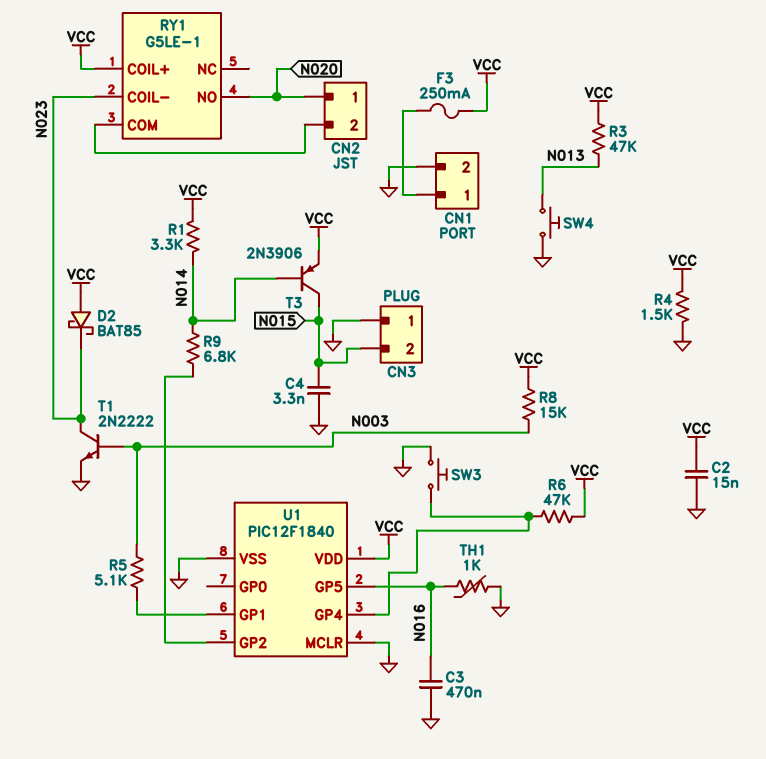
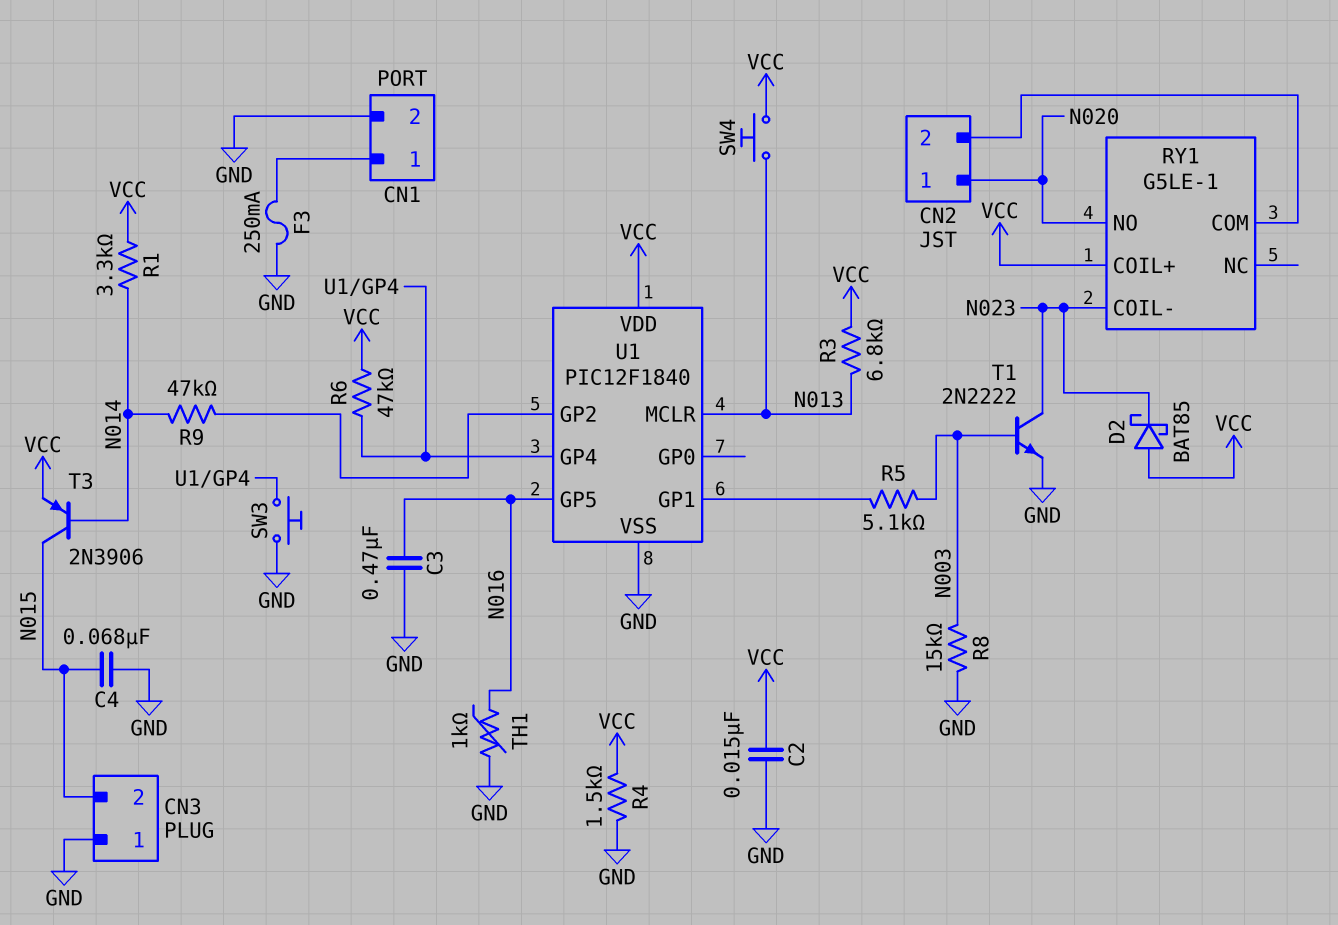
C4: 3.3nF (GND, N015) -> 68nF (GND, N015)
F3: 250mA (CN1/1, VCC) -> 250mA (CN1/1, GND)
R3: 47k (N013, VCC) -> 6.8k (N013, VCC)
R8: 15k (N003, VCC) -> 15k (GND, N003)
R9: 6.8k (N014, U1/GP2) -> 47k (N014, U1/GP2)
SW4: button (GND, N013) -> button (N013, VCC)
U1 pin MCLR: GND -> N013

